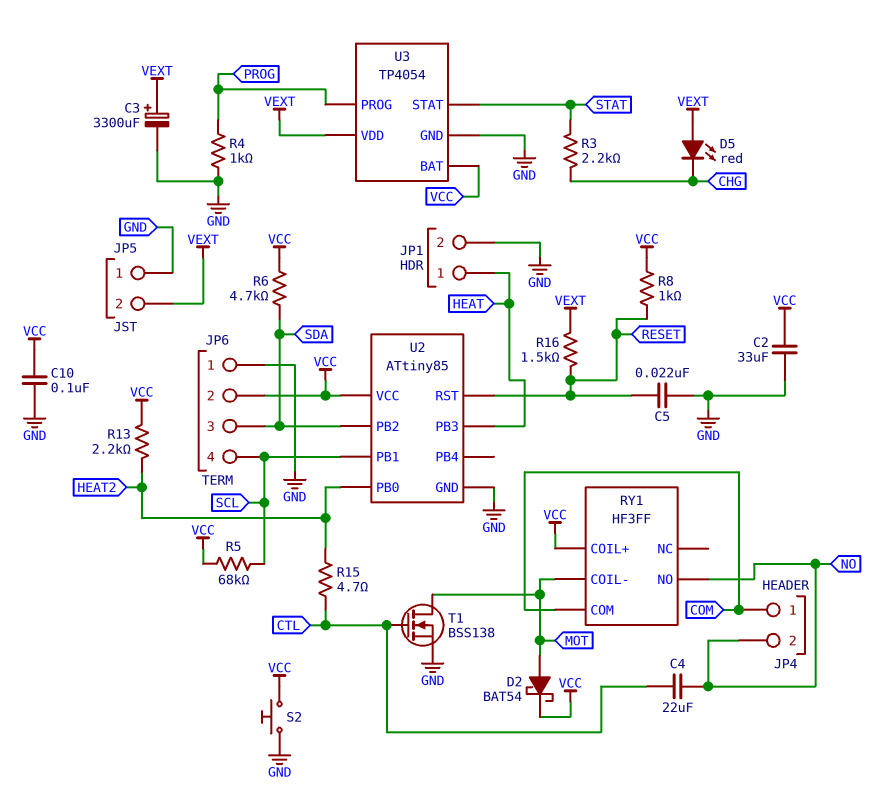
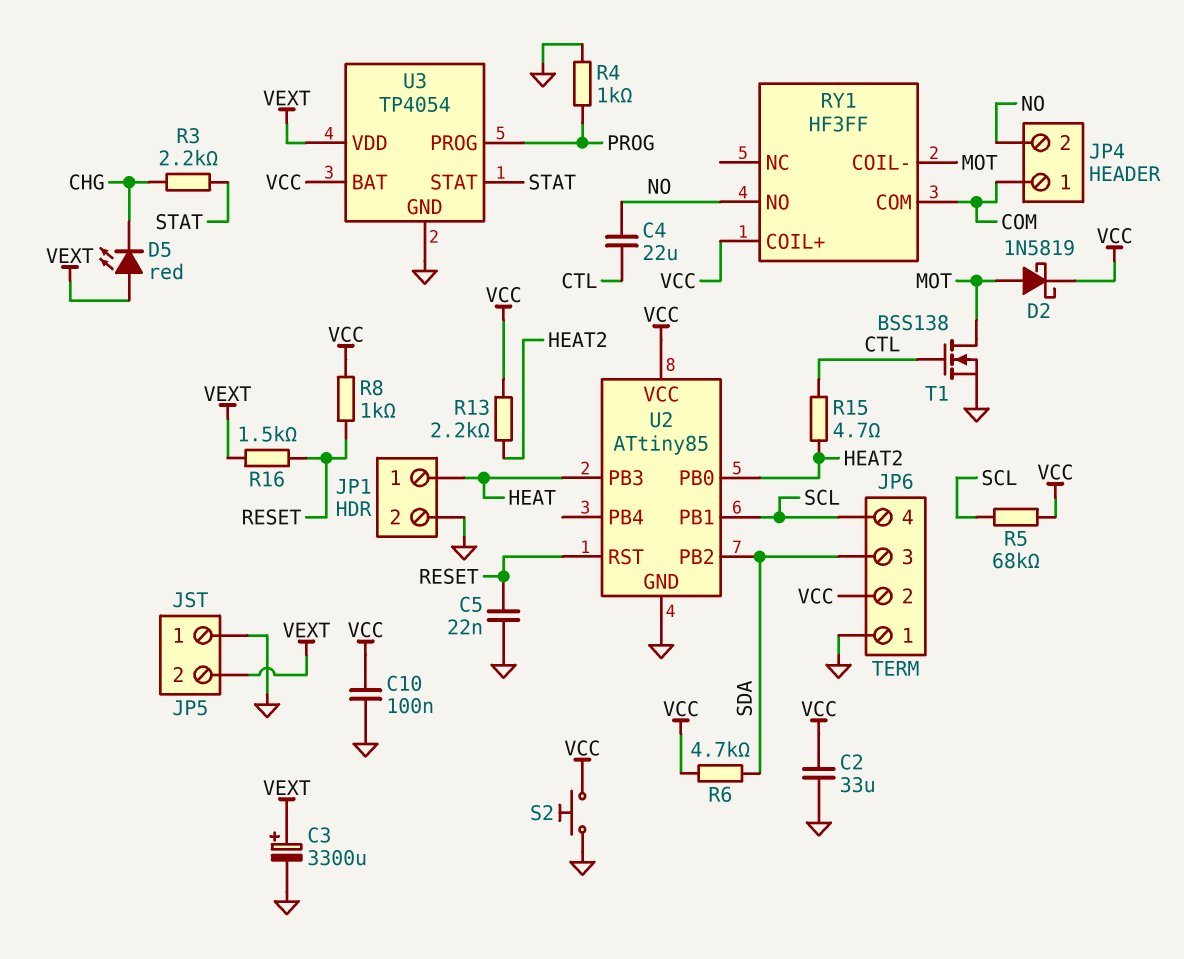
D2: schottky BAT54 (A MOT, K VCC) -> schottky 1N5819 (A MOT, K VCC)

